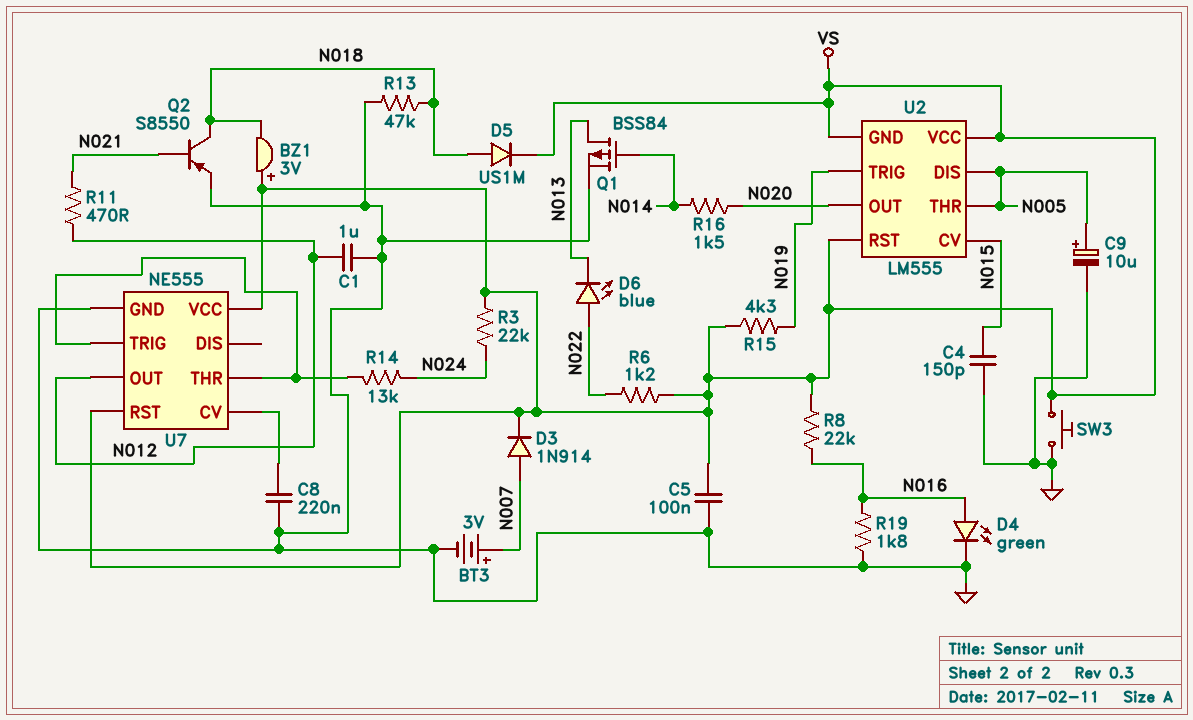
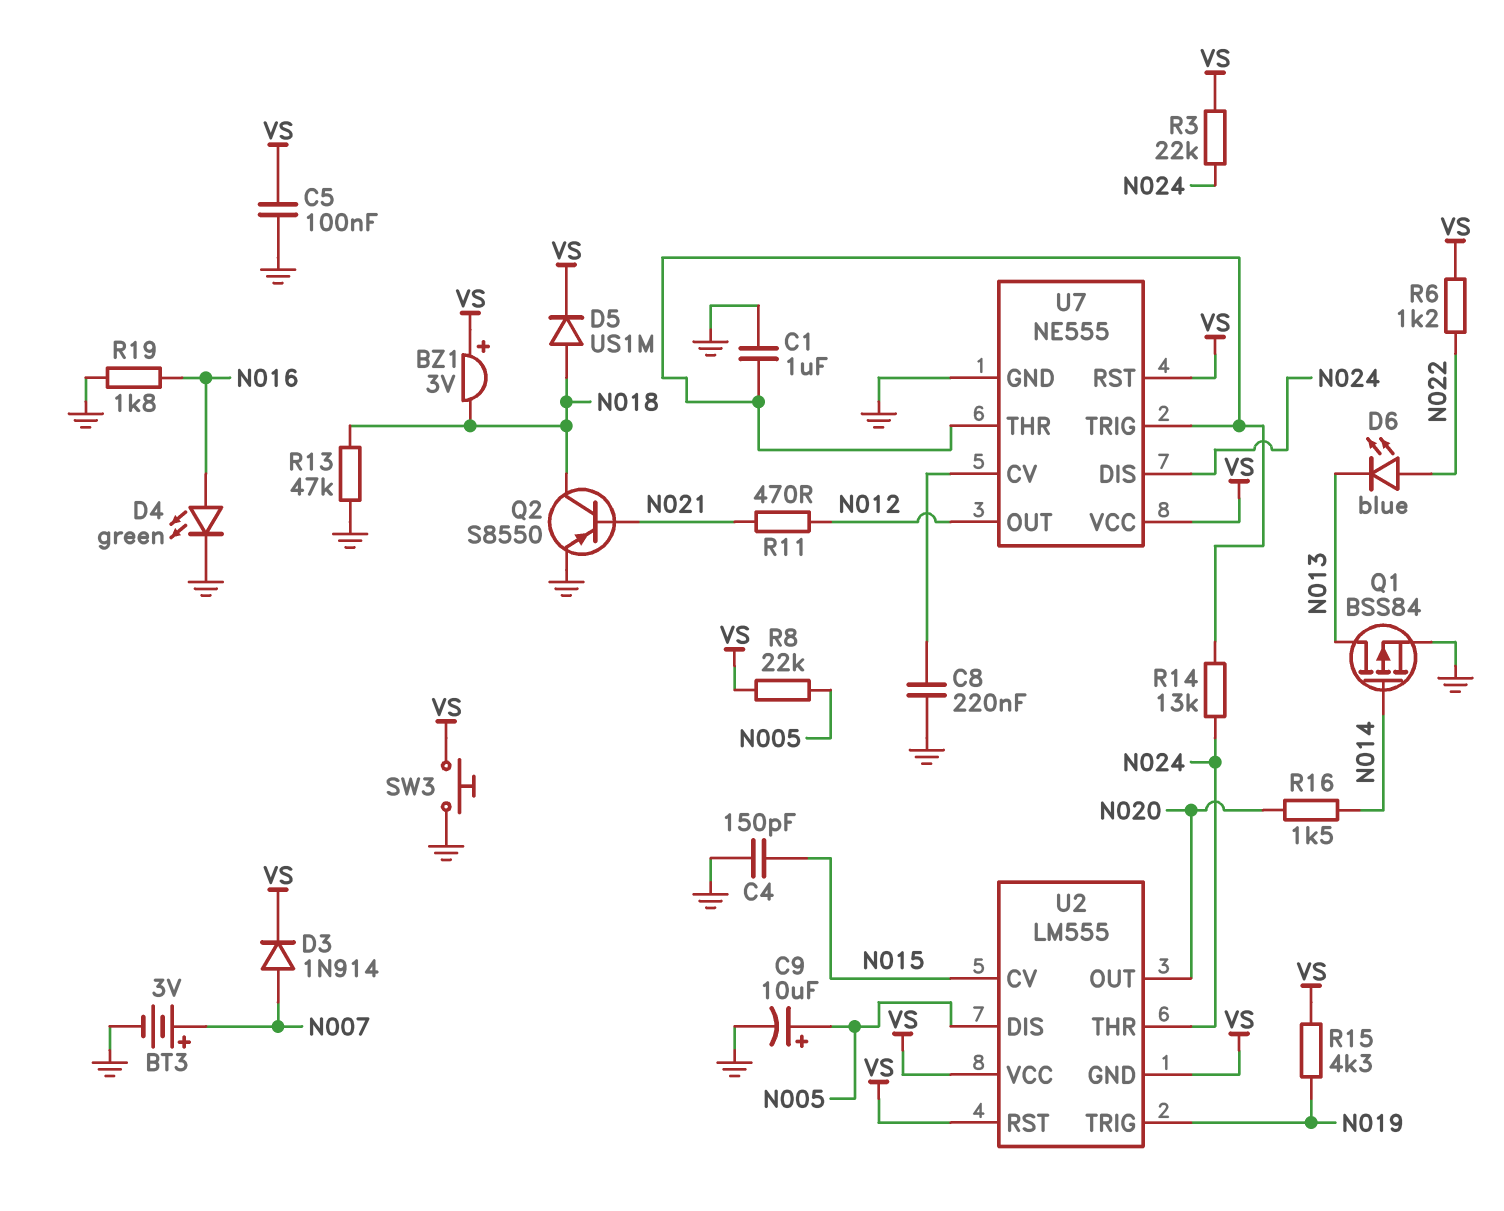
C1: 1uF (GND, N012) -> 1uF (GND, U7/THR)
R8: 22k (N016, VS) -> 22k (N005, VS)
U2 pin THR: N005 -> N024
U7 pin DIS: none -> N024

